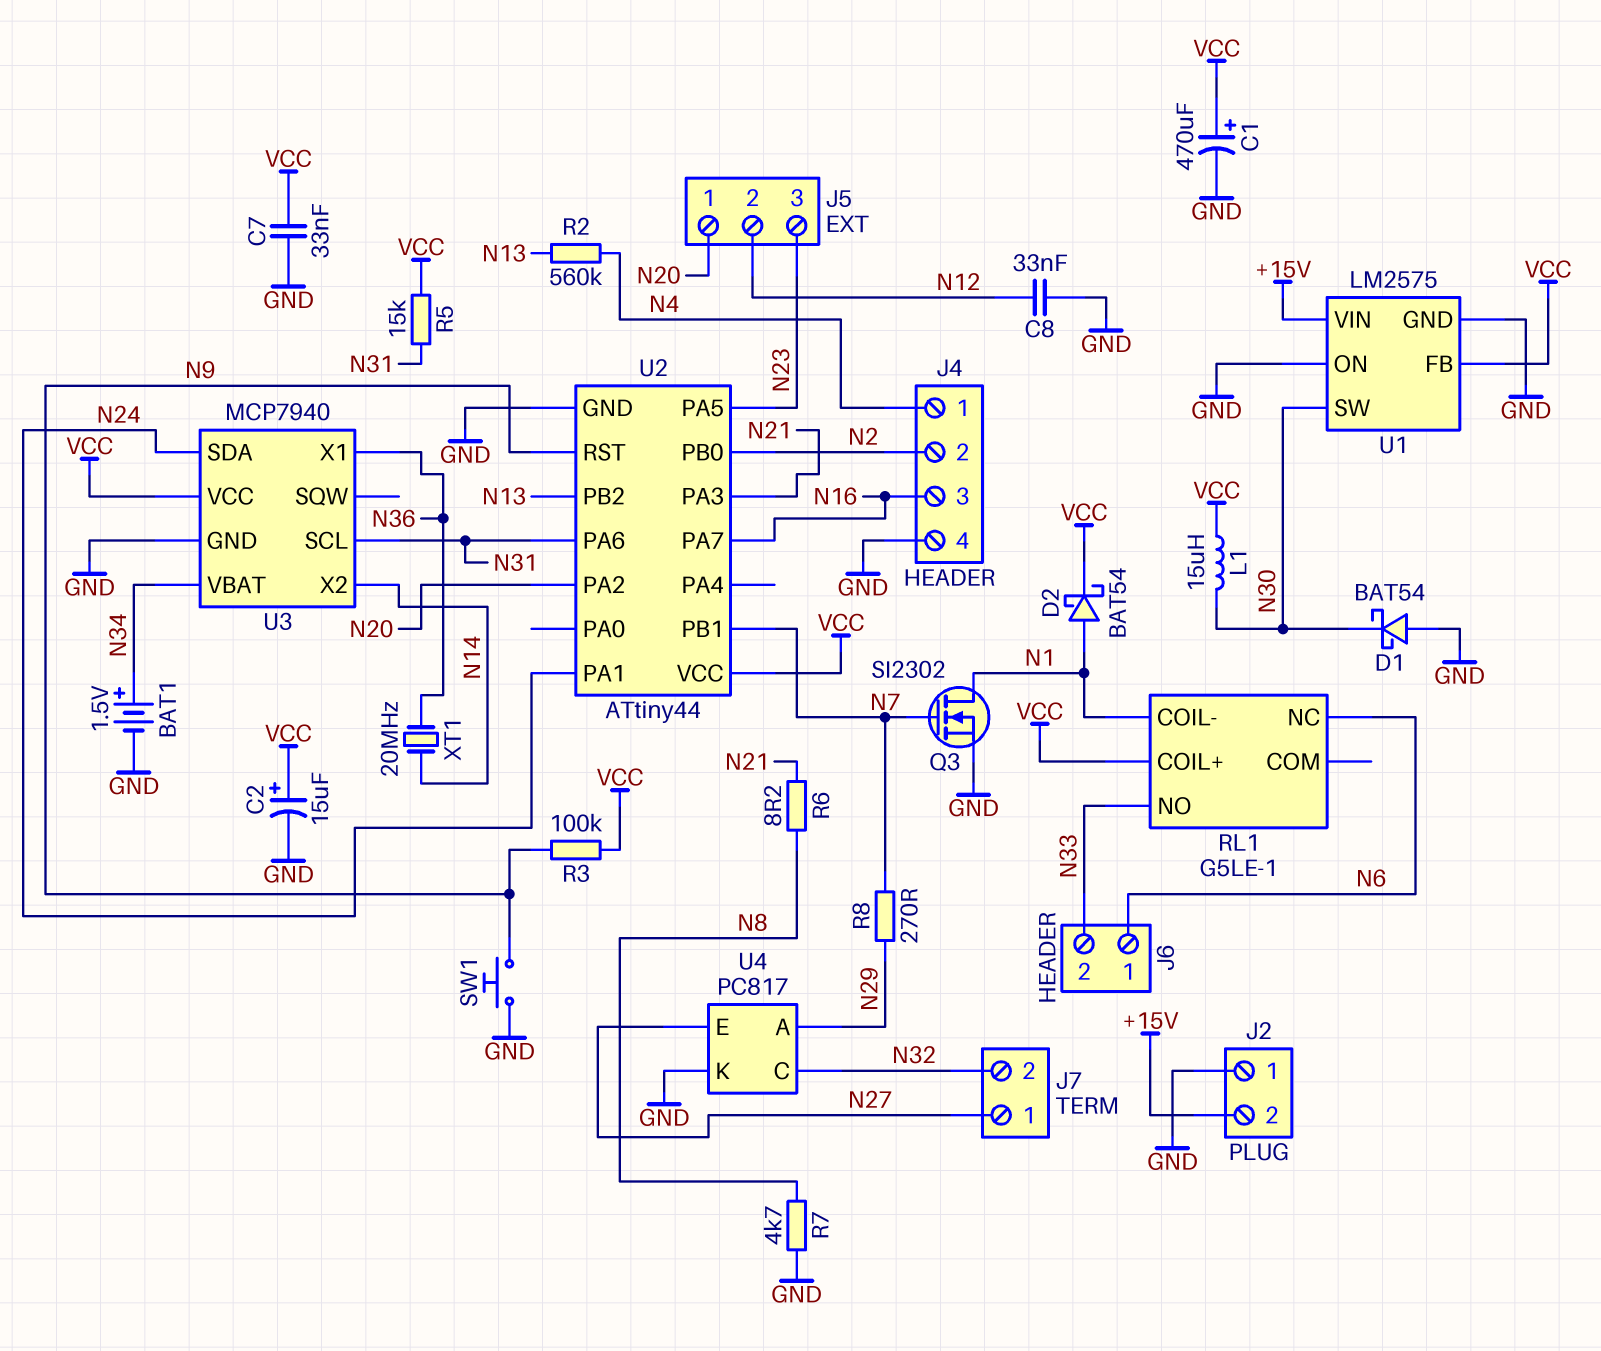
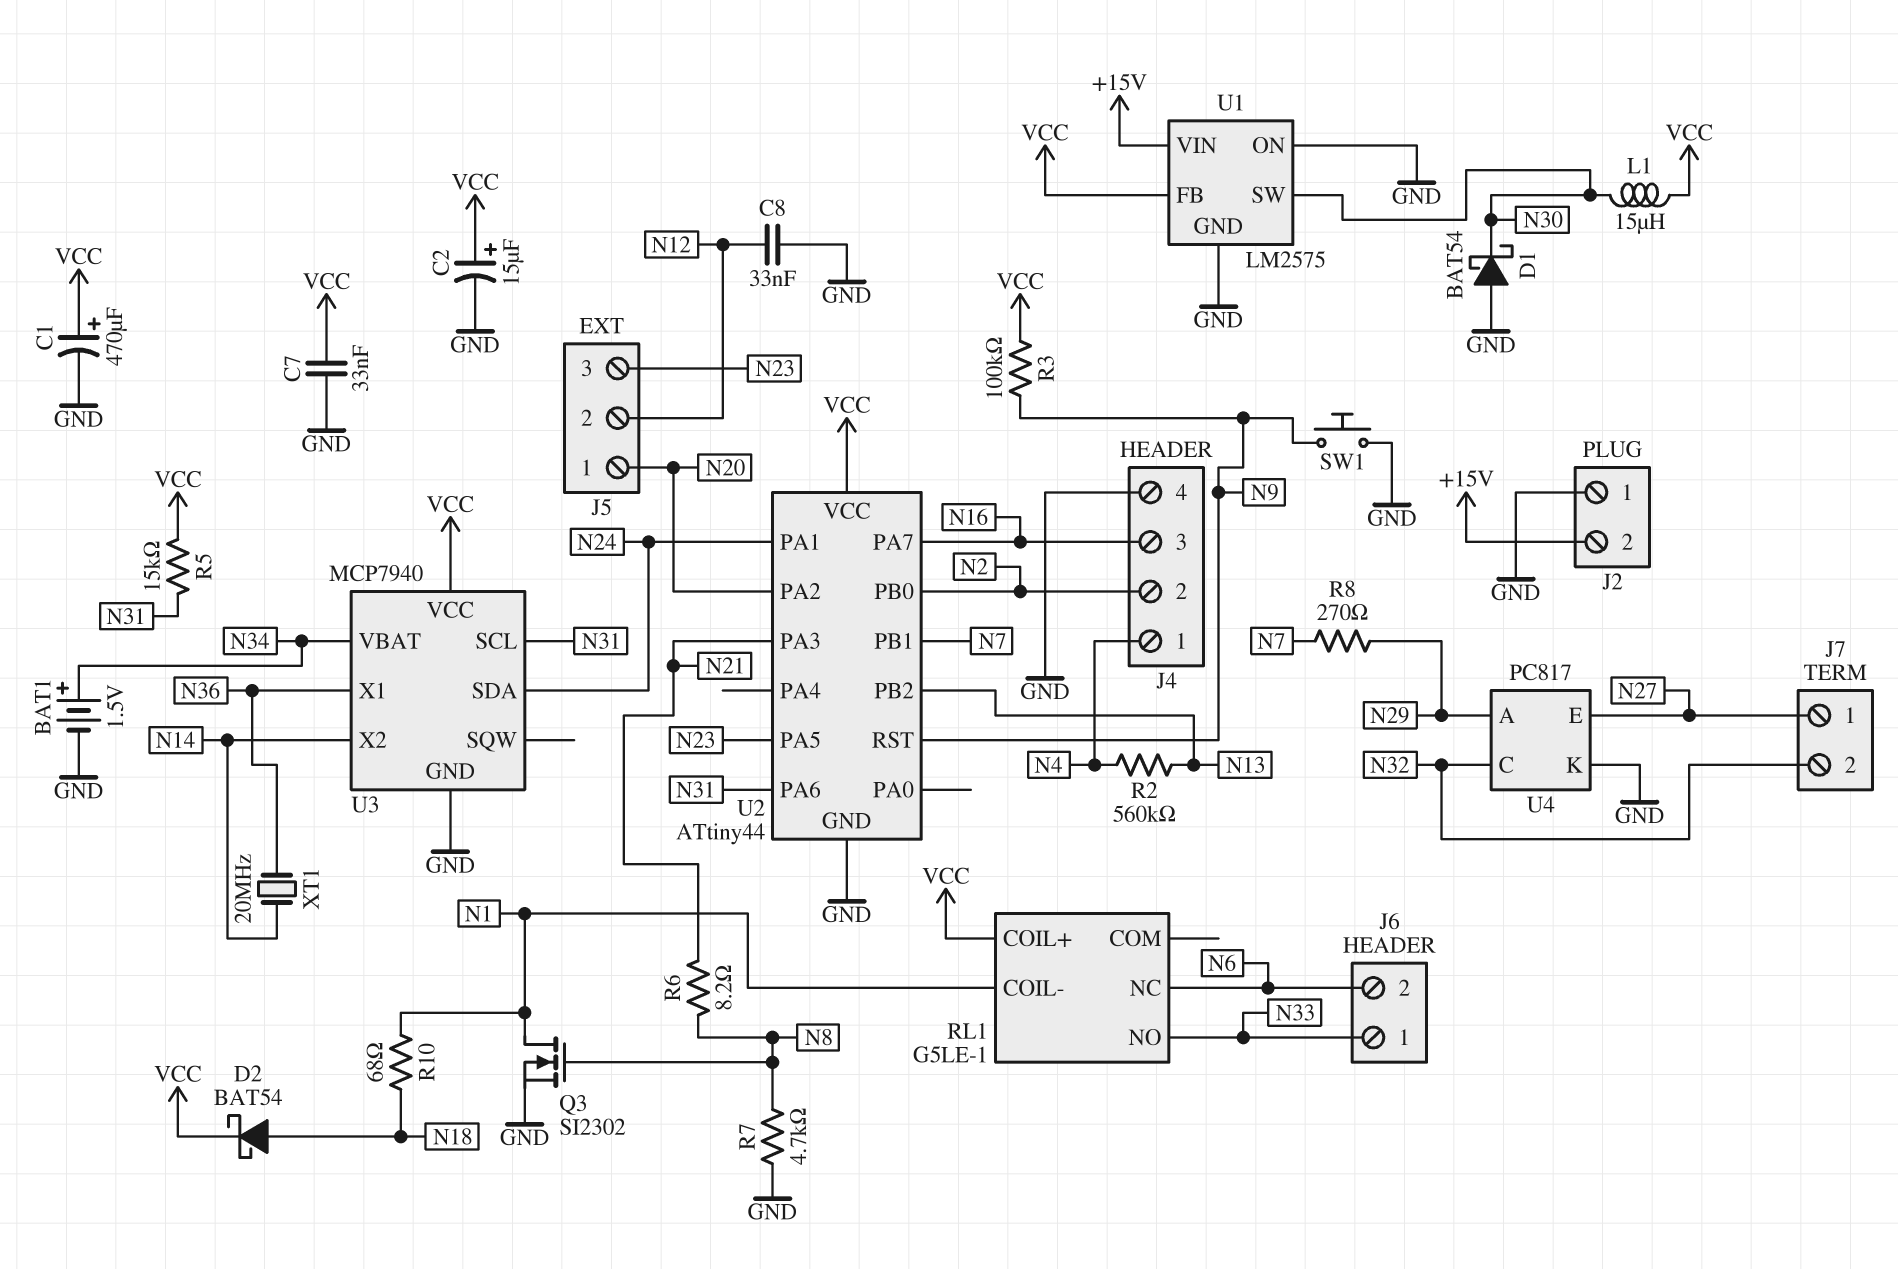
D2: schottky BAT54 (A N1, K VCC) -> schottky BAT54 (A N18, K VCC)
J6 pin 1: N6 -> N33
J6 pin 2: N33 -> N6
Q3: NMOS SI2302 (G N7, D N1, S GND) -> NMOS SI2302 (G N8, D N1, S GND)
R10: none -> 68 (N1, N18)

